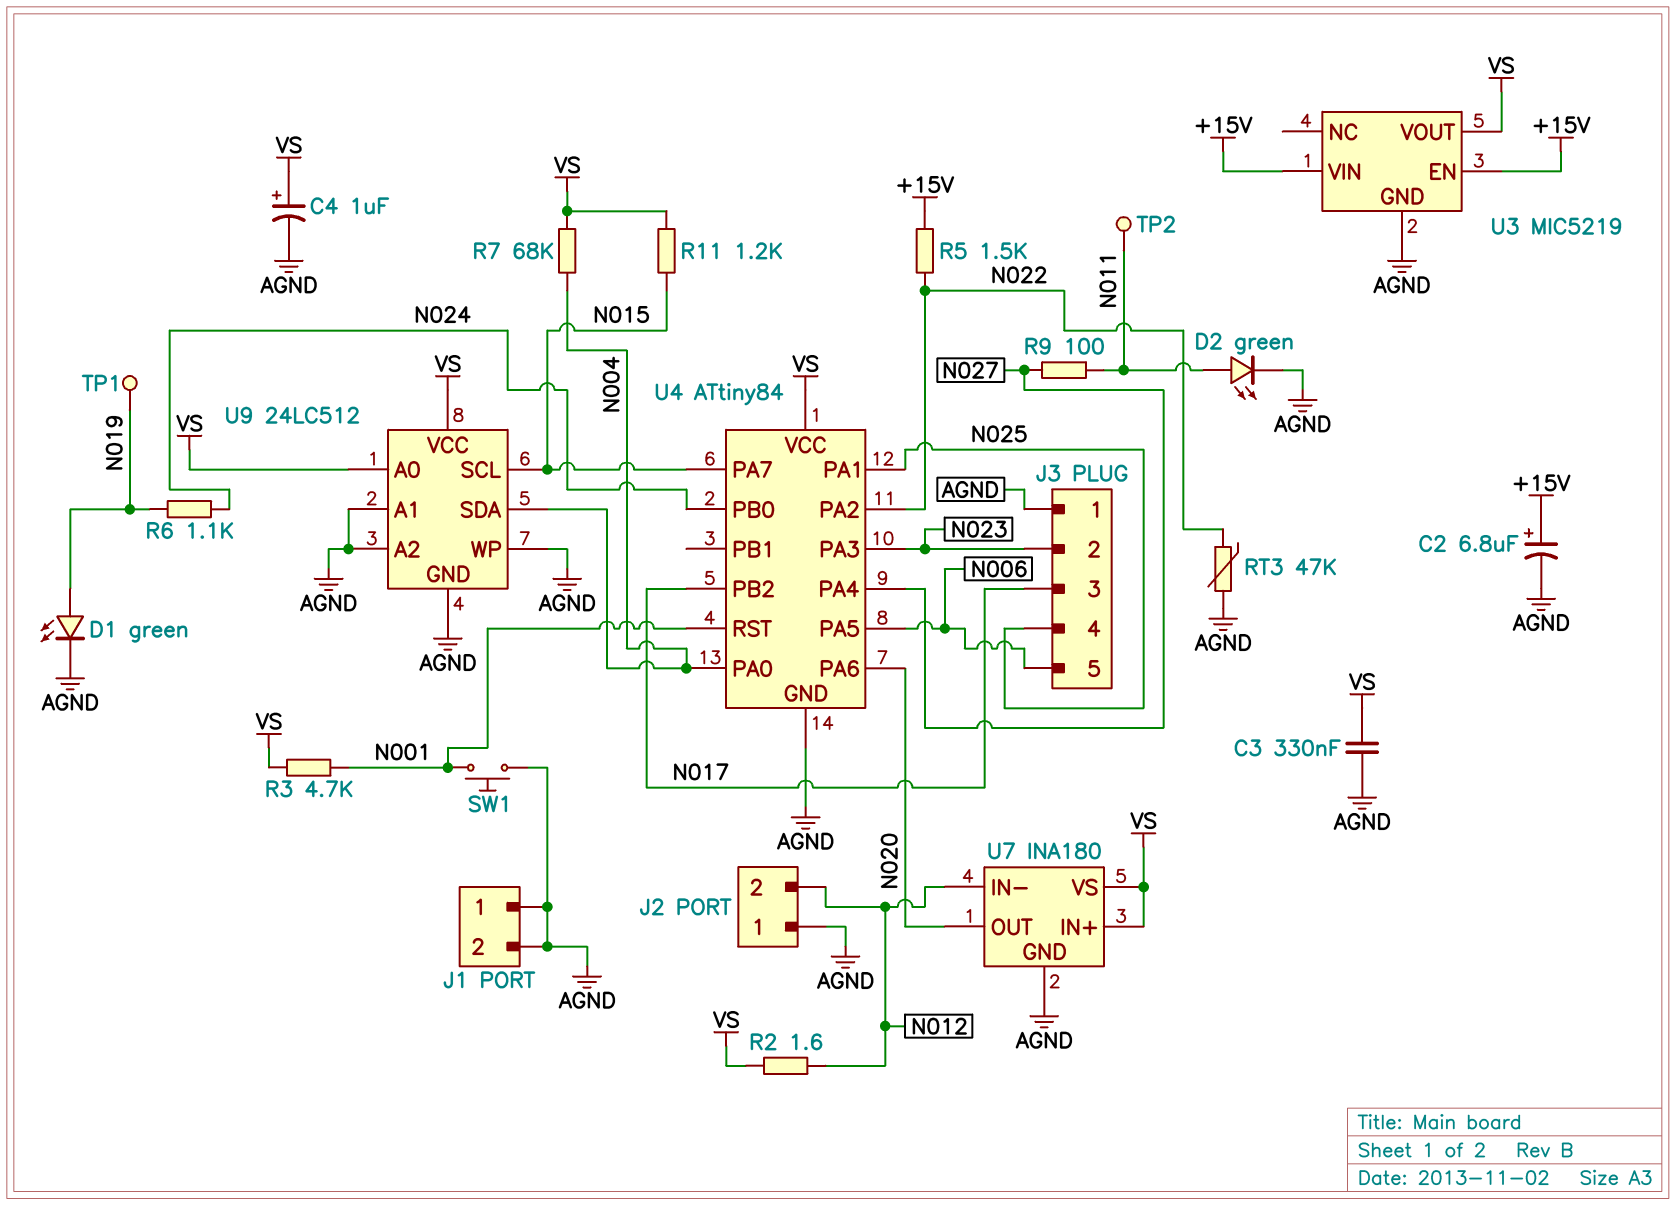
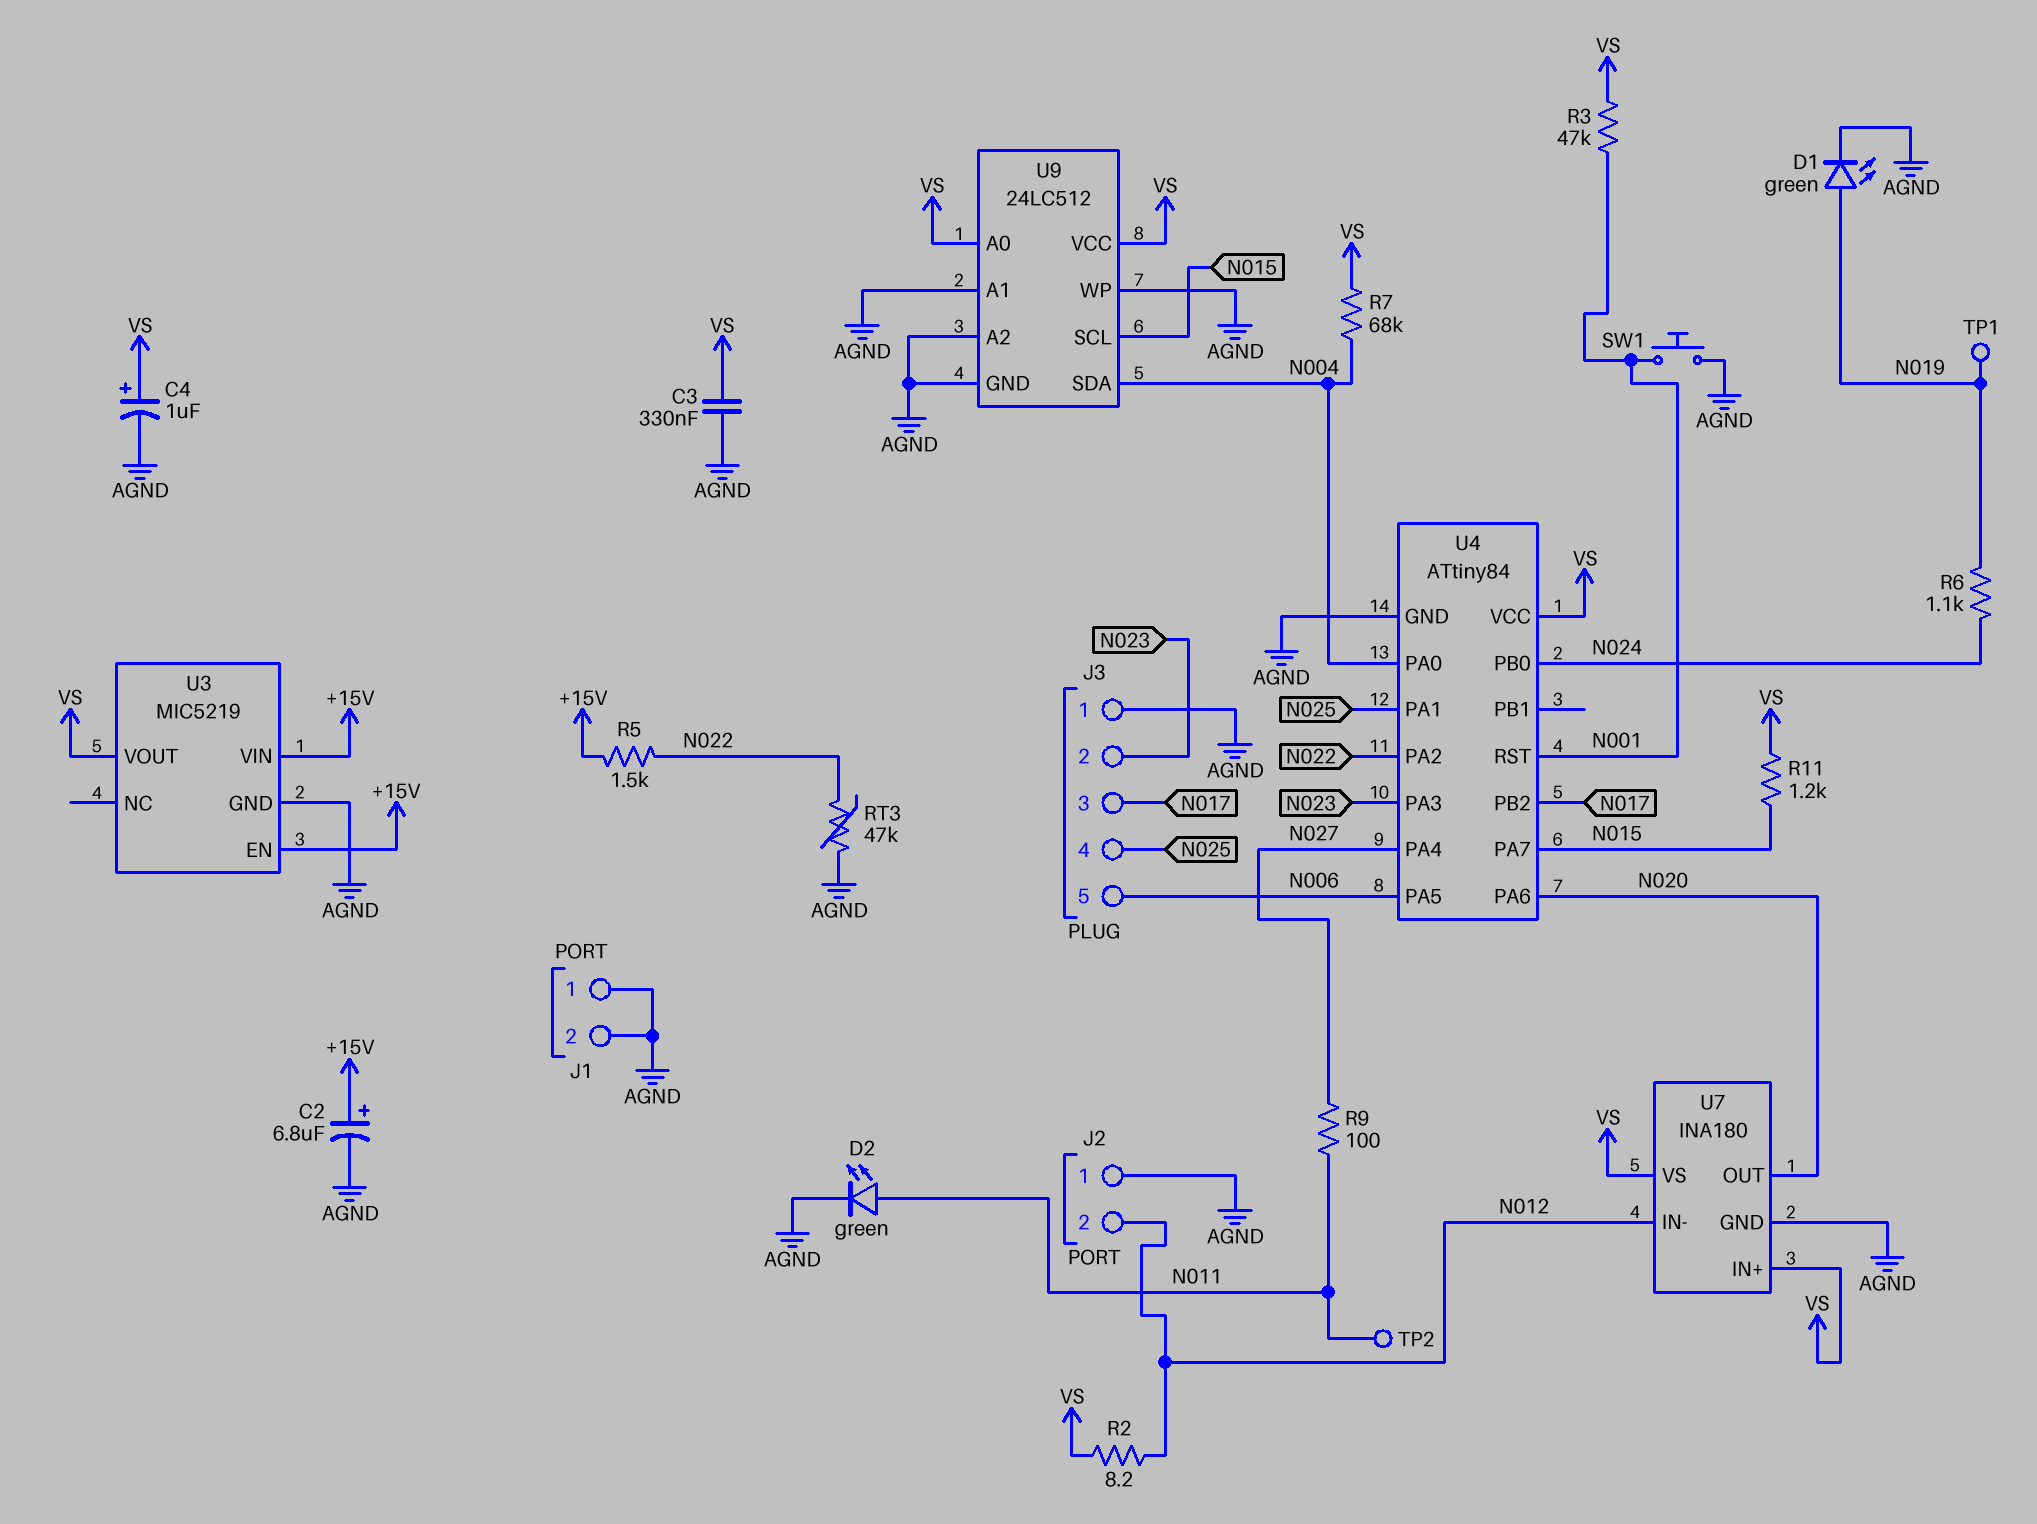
R2: 1.6 (N012, VS) -> 8.2 (N012, VS)
R3: 4.7k (N001, VS) -> 47k (N001, VS)

